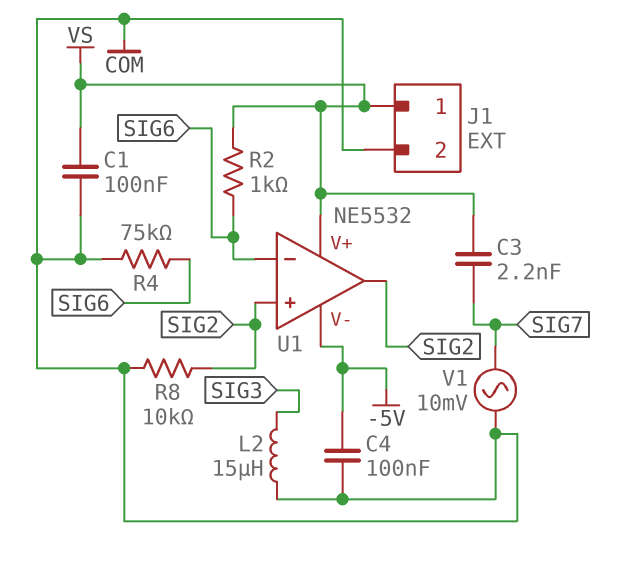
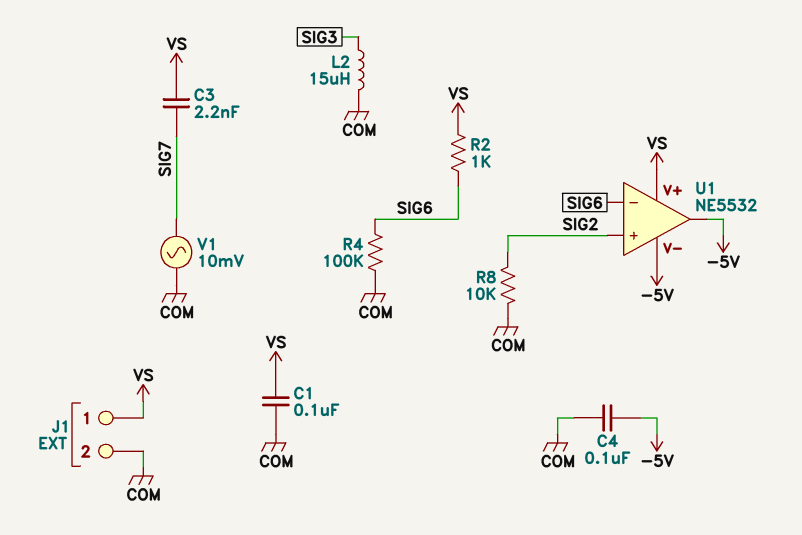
R4: 75k (COM, SIG6) -> 100k (COM, SIG6)
U1 pin out: SIG2 -> -5V

